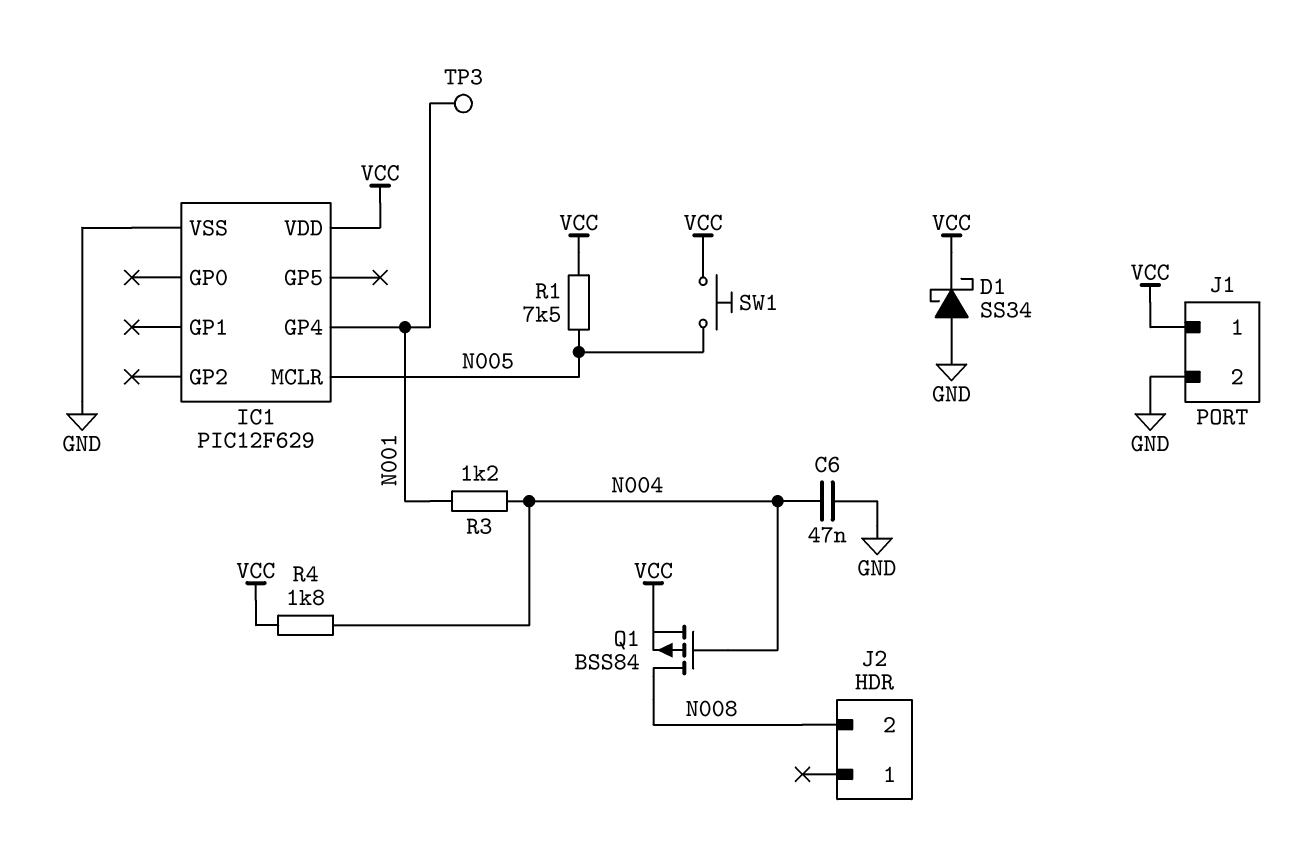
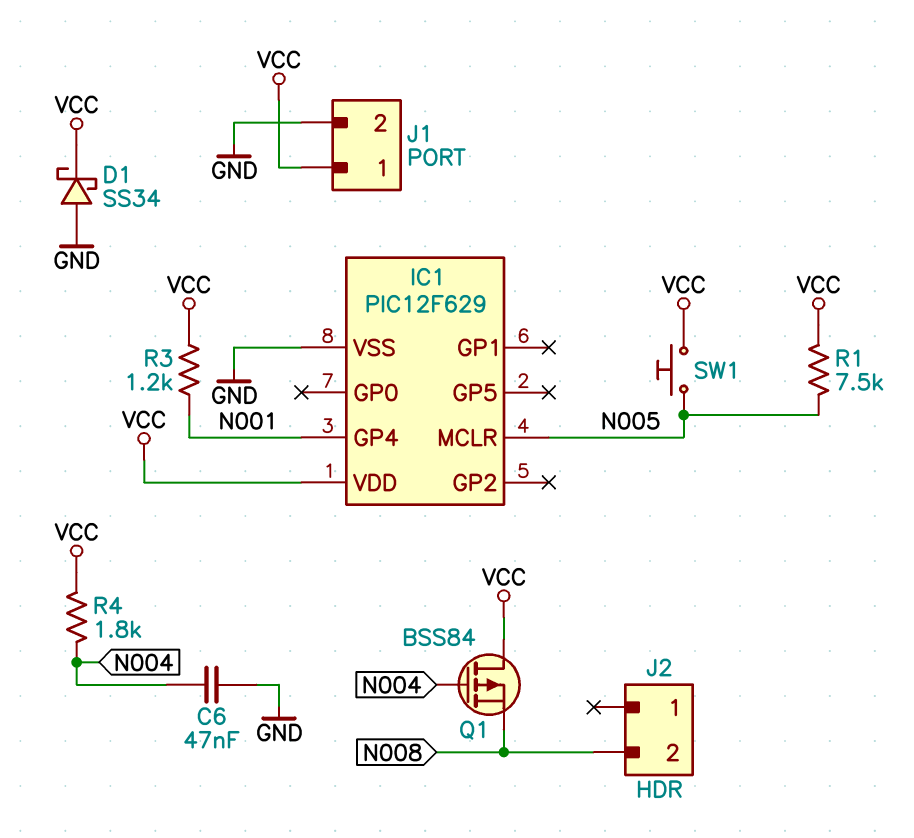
Q1: PMOS BSS84 (G N004, D N008, S VCC) -> PMOS BSS84 (G N004, D VCC, S N008)
R3: 1.2k (N001, N004) -> 1.2k (N001, VCC)
TP3: test point (N001) -> none

